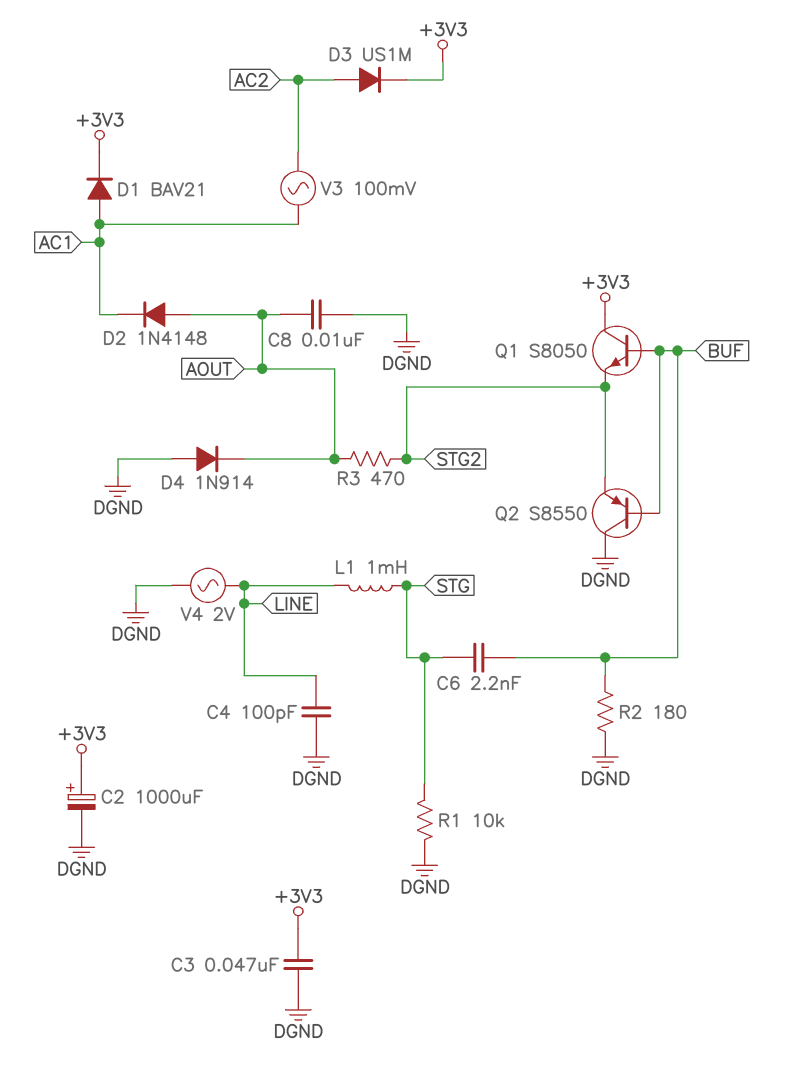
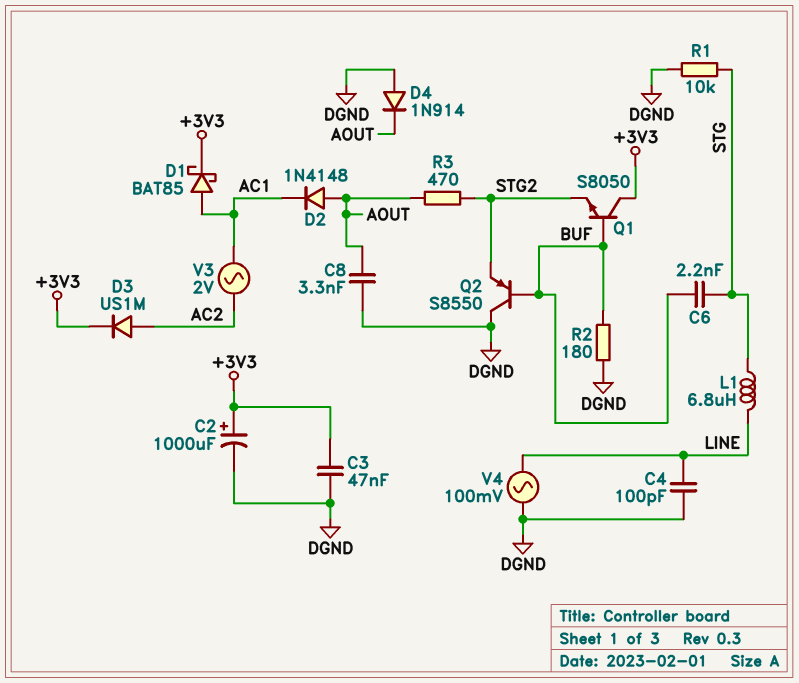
C8: 10nF (AOUT, DGND) -> 3.3nF (AOUT, DGND)
D1: diode BAV21 (A AC1, K +3V3) -> schottky BAT85 (A AC1, K +3V3)
L1: 1mH (LINE, STG) -> 6.8uH (LINE, STG)
V3: AC 100mV (AC1, AC2) -> AC 2V (AC1, AC2)
V4: AC 2V (DGND, LINE) -> AC 100mV (DGND, LINE)

